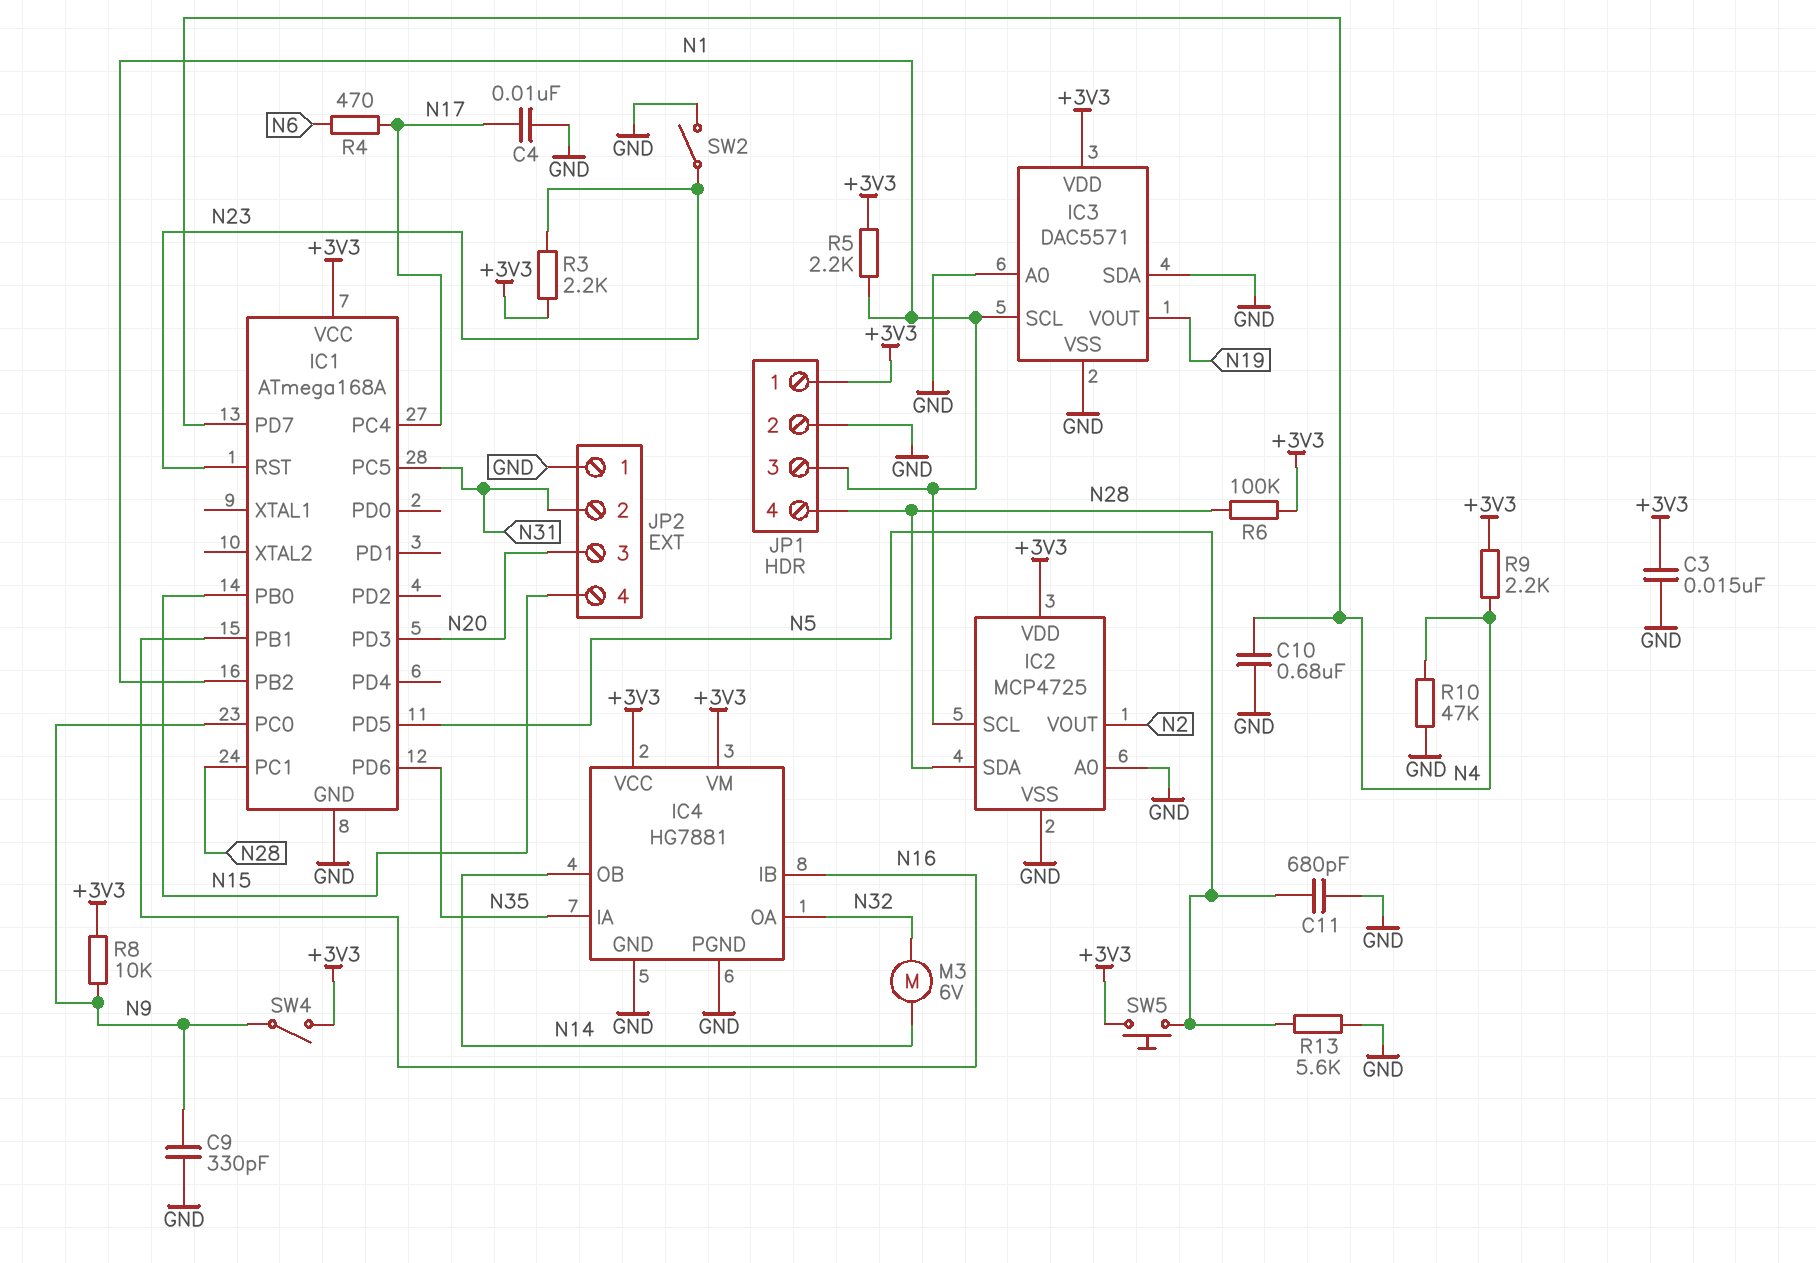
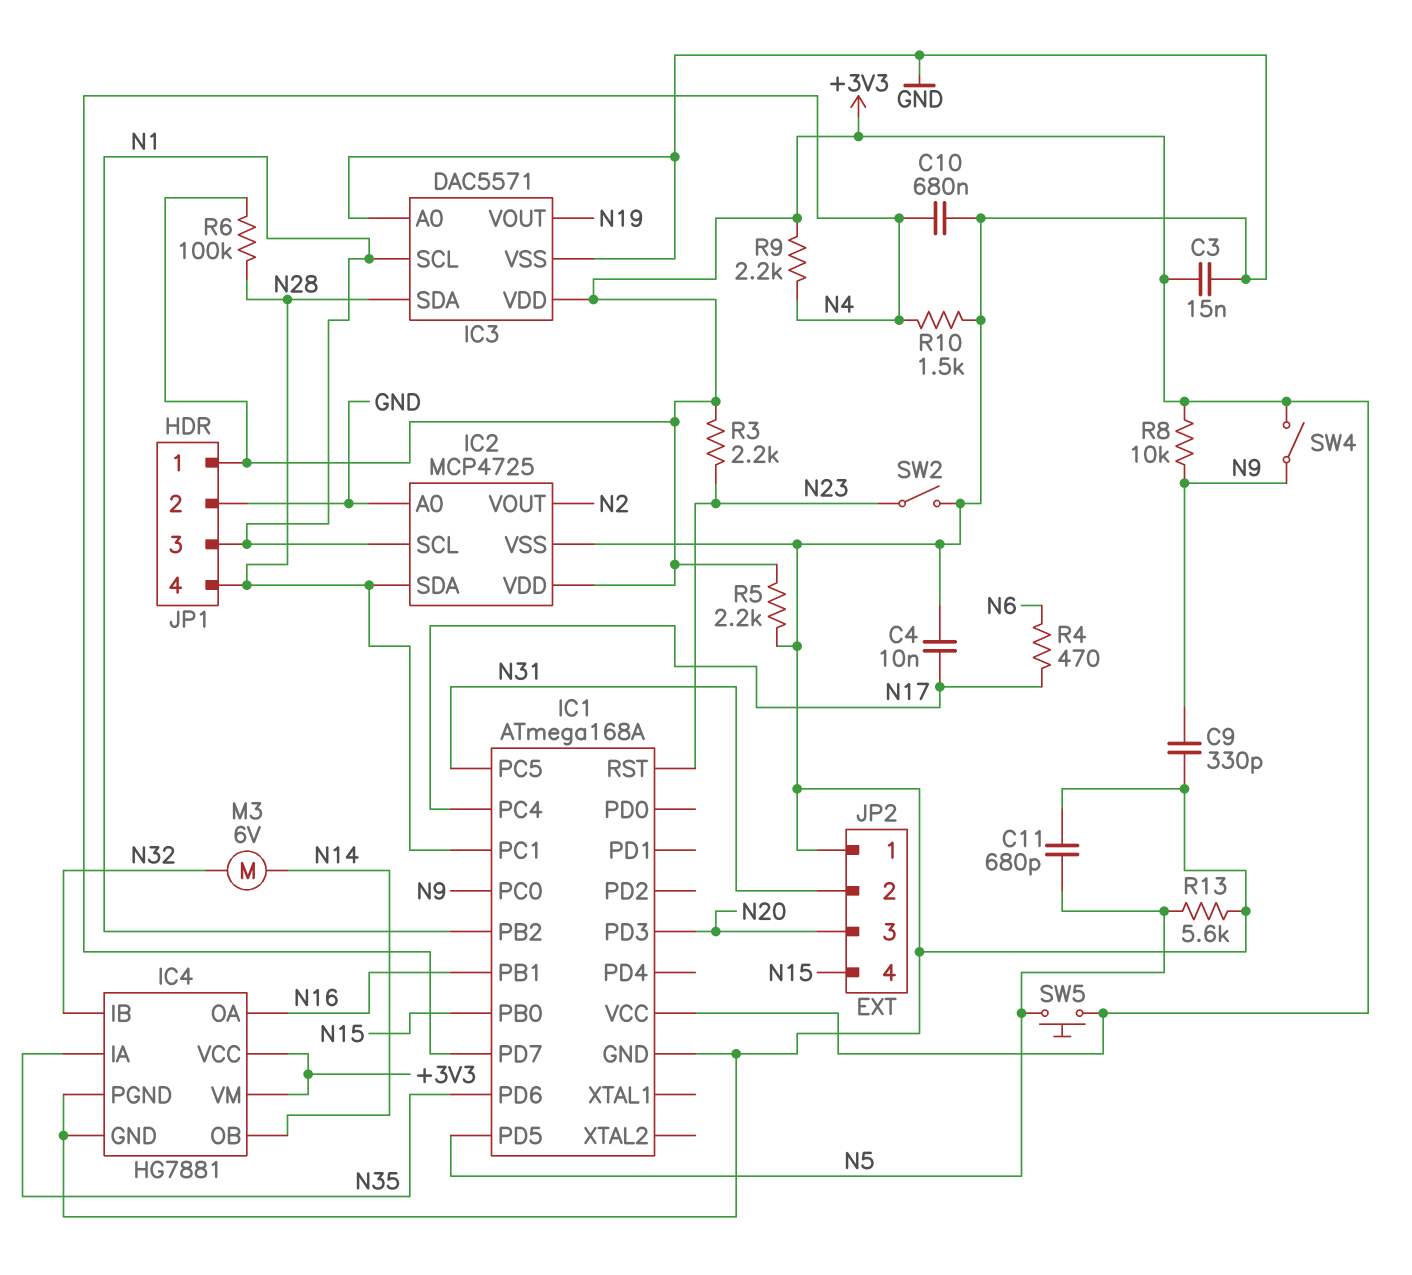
IC3 pin SDA: GND -> N28
IC4 pin IB: N16 -> N32
IC4 pin OA: N32 -> N16
R5: 2.2k (+3V3, N1) -> 2.2k (+3V3, GND)
R10: 47k (GND, N4) -> 1.5k (GND, N4)

